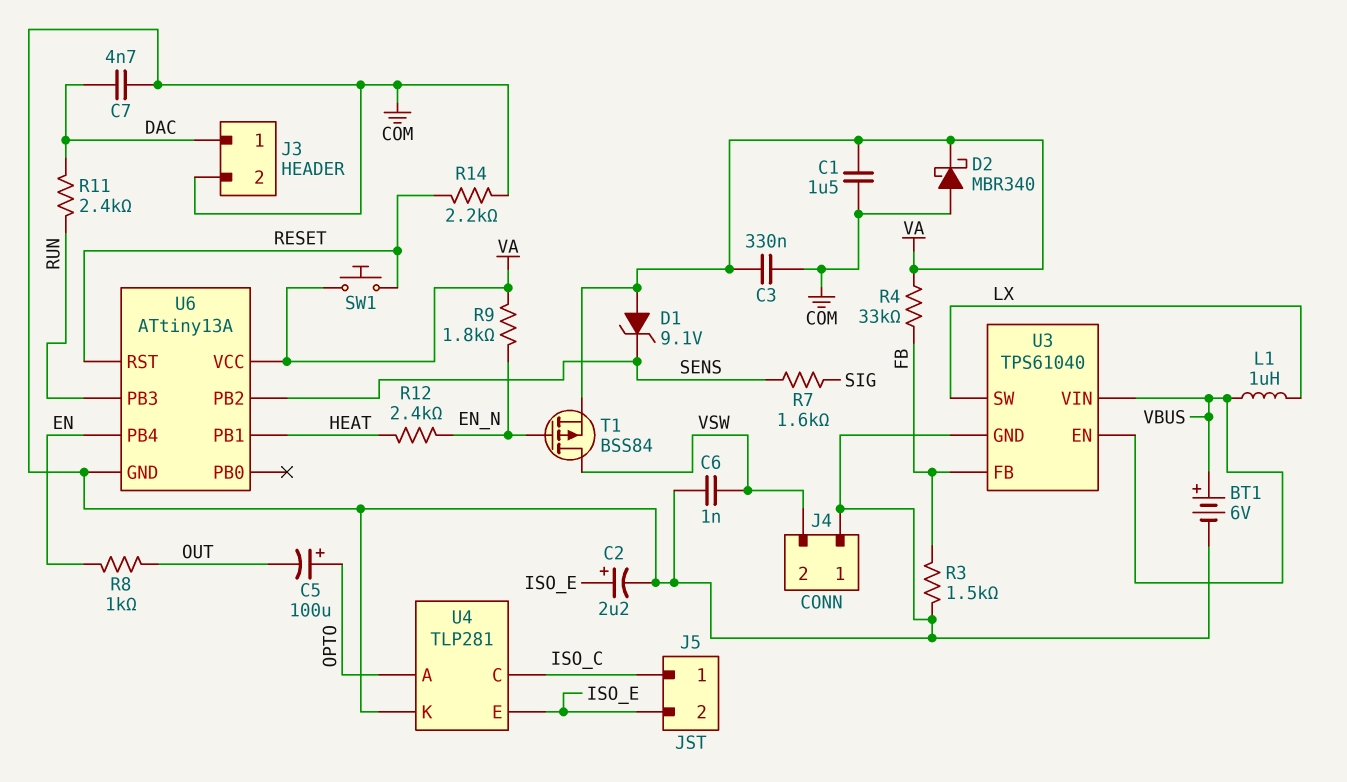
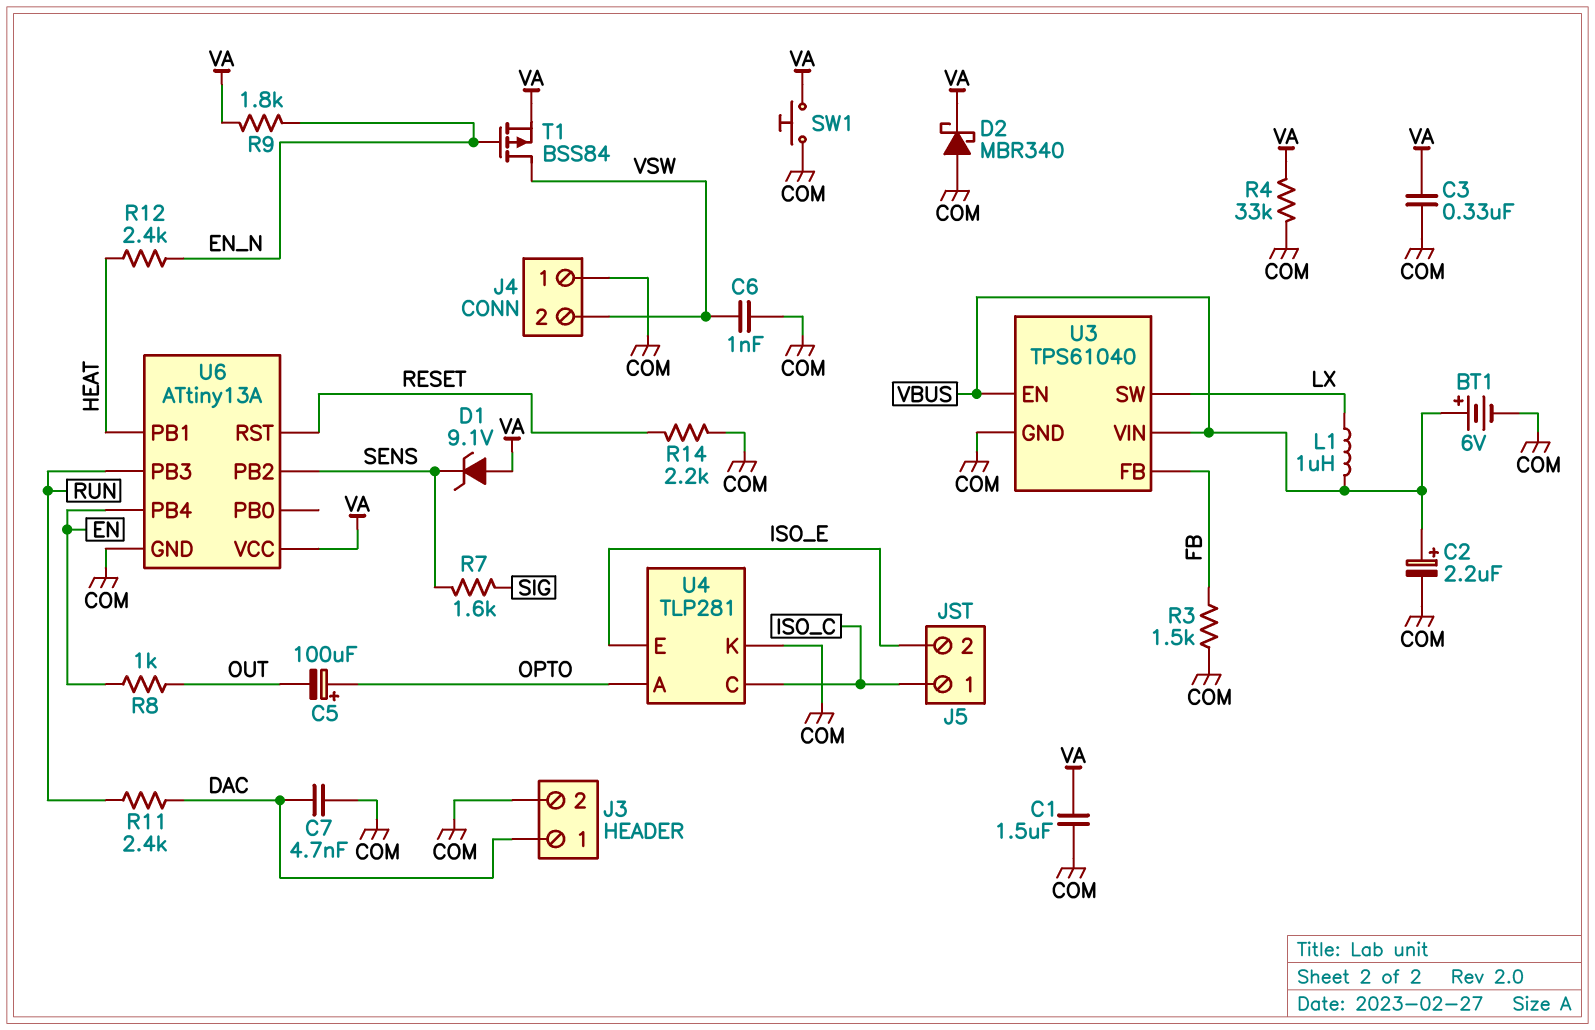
C2: 2.2uF (plus ISO_E, minus COM) -> 2.2uF (plus VBUS, minus COM)
R4: 33k (FB, VA) -> 33k (COM, VA)
SW1: button (RESET, VA) -> button (COM, VA)

